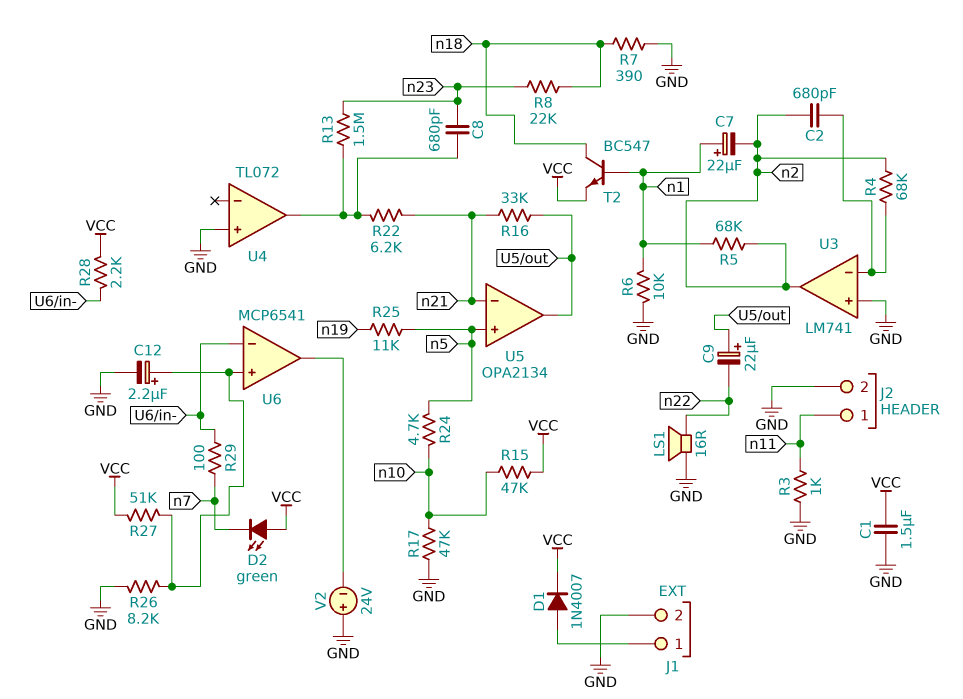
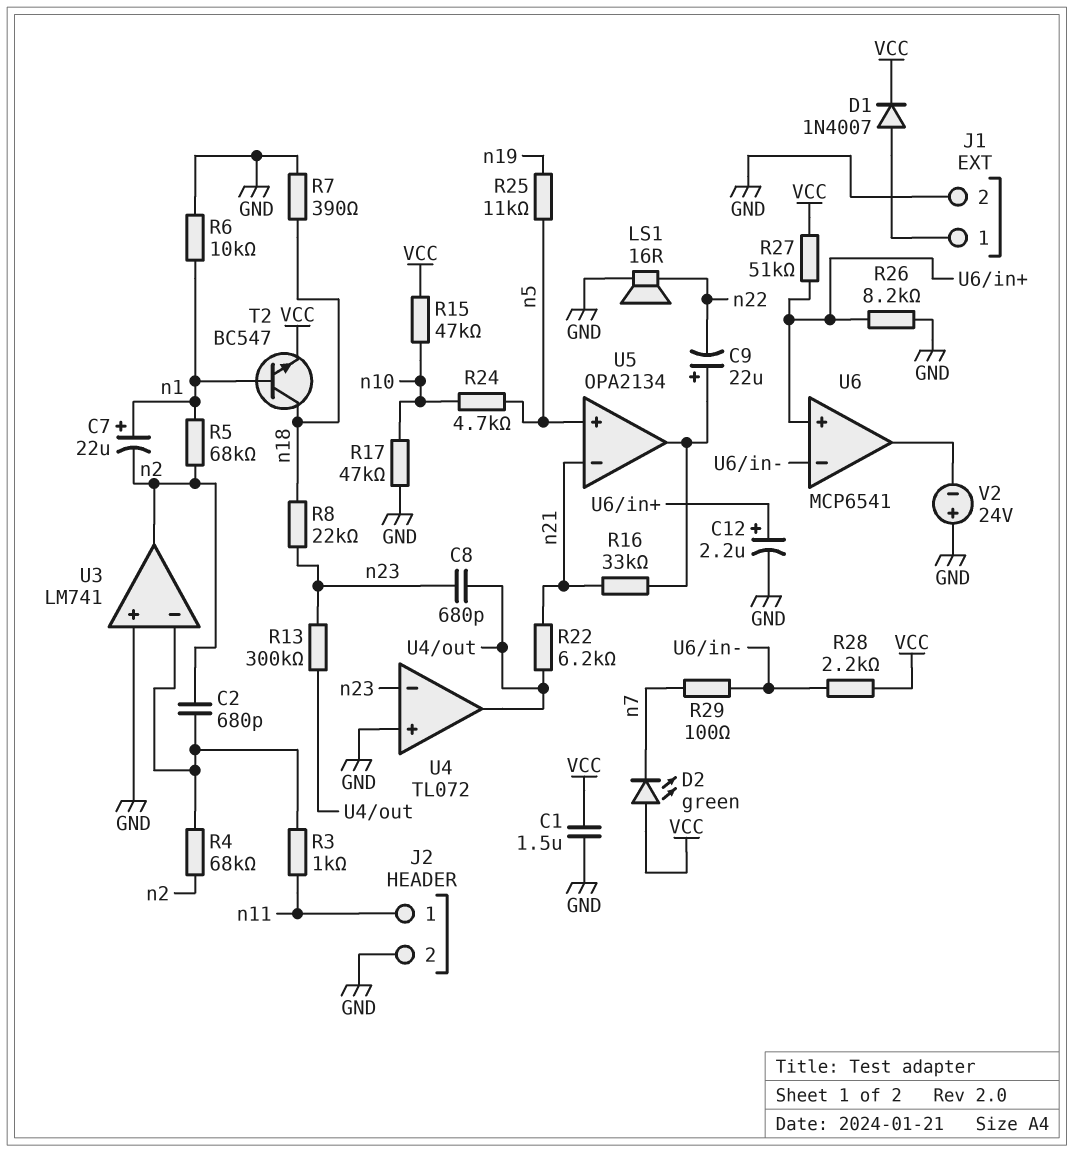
R3: 1k (GND, n11) -> 1k (U3/in-, n11)
R13: 1.5M (U4/out, n23) -> 300k (U4/out, n23)
U4 pin in-: none -> n23

